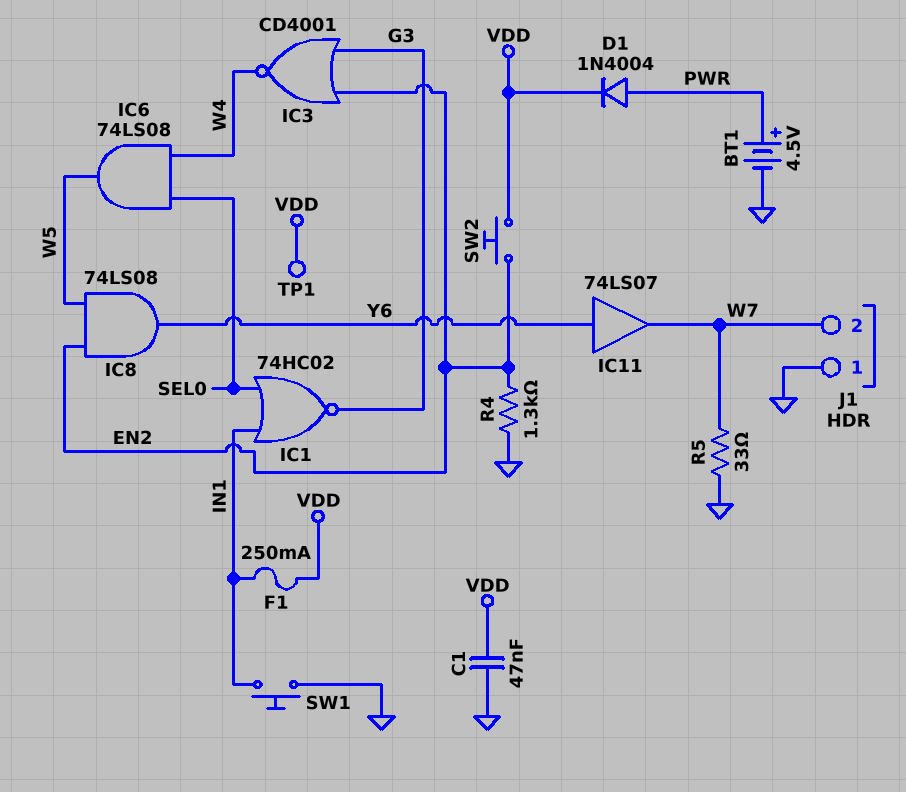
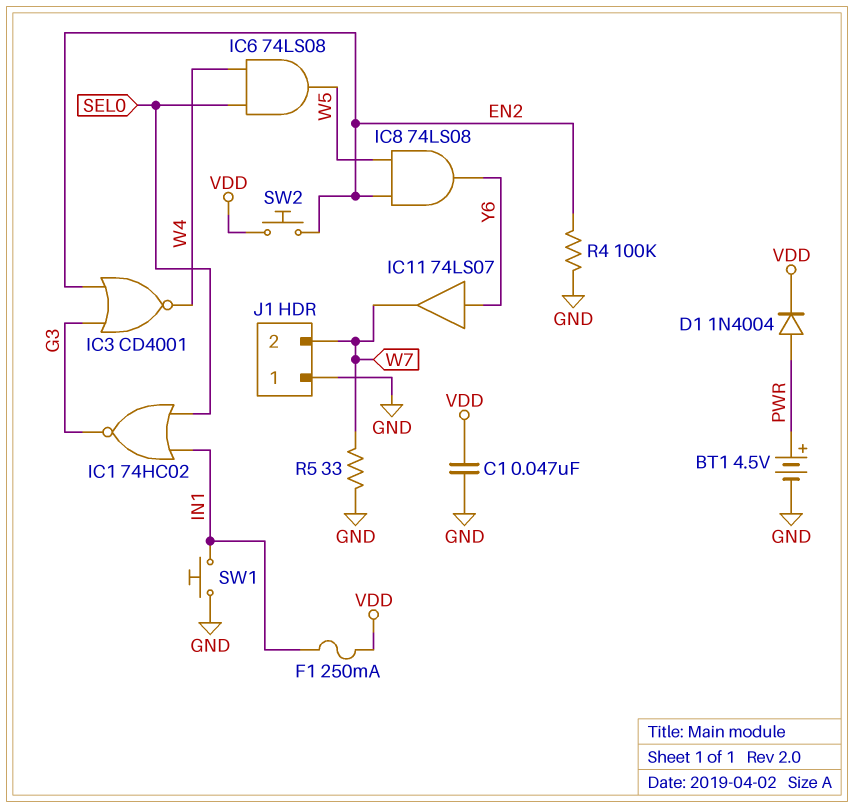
R4: 1.3k (EN2, GND) -> 100k (EN2, GND)
TP1: test point (VDD) -> none

